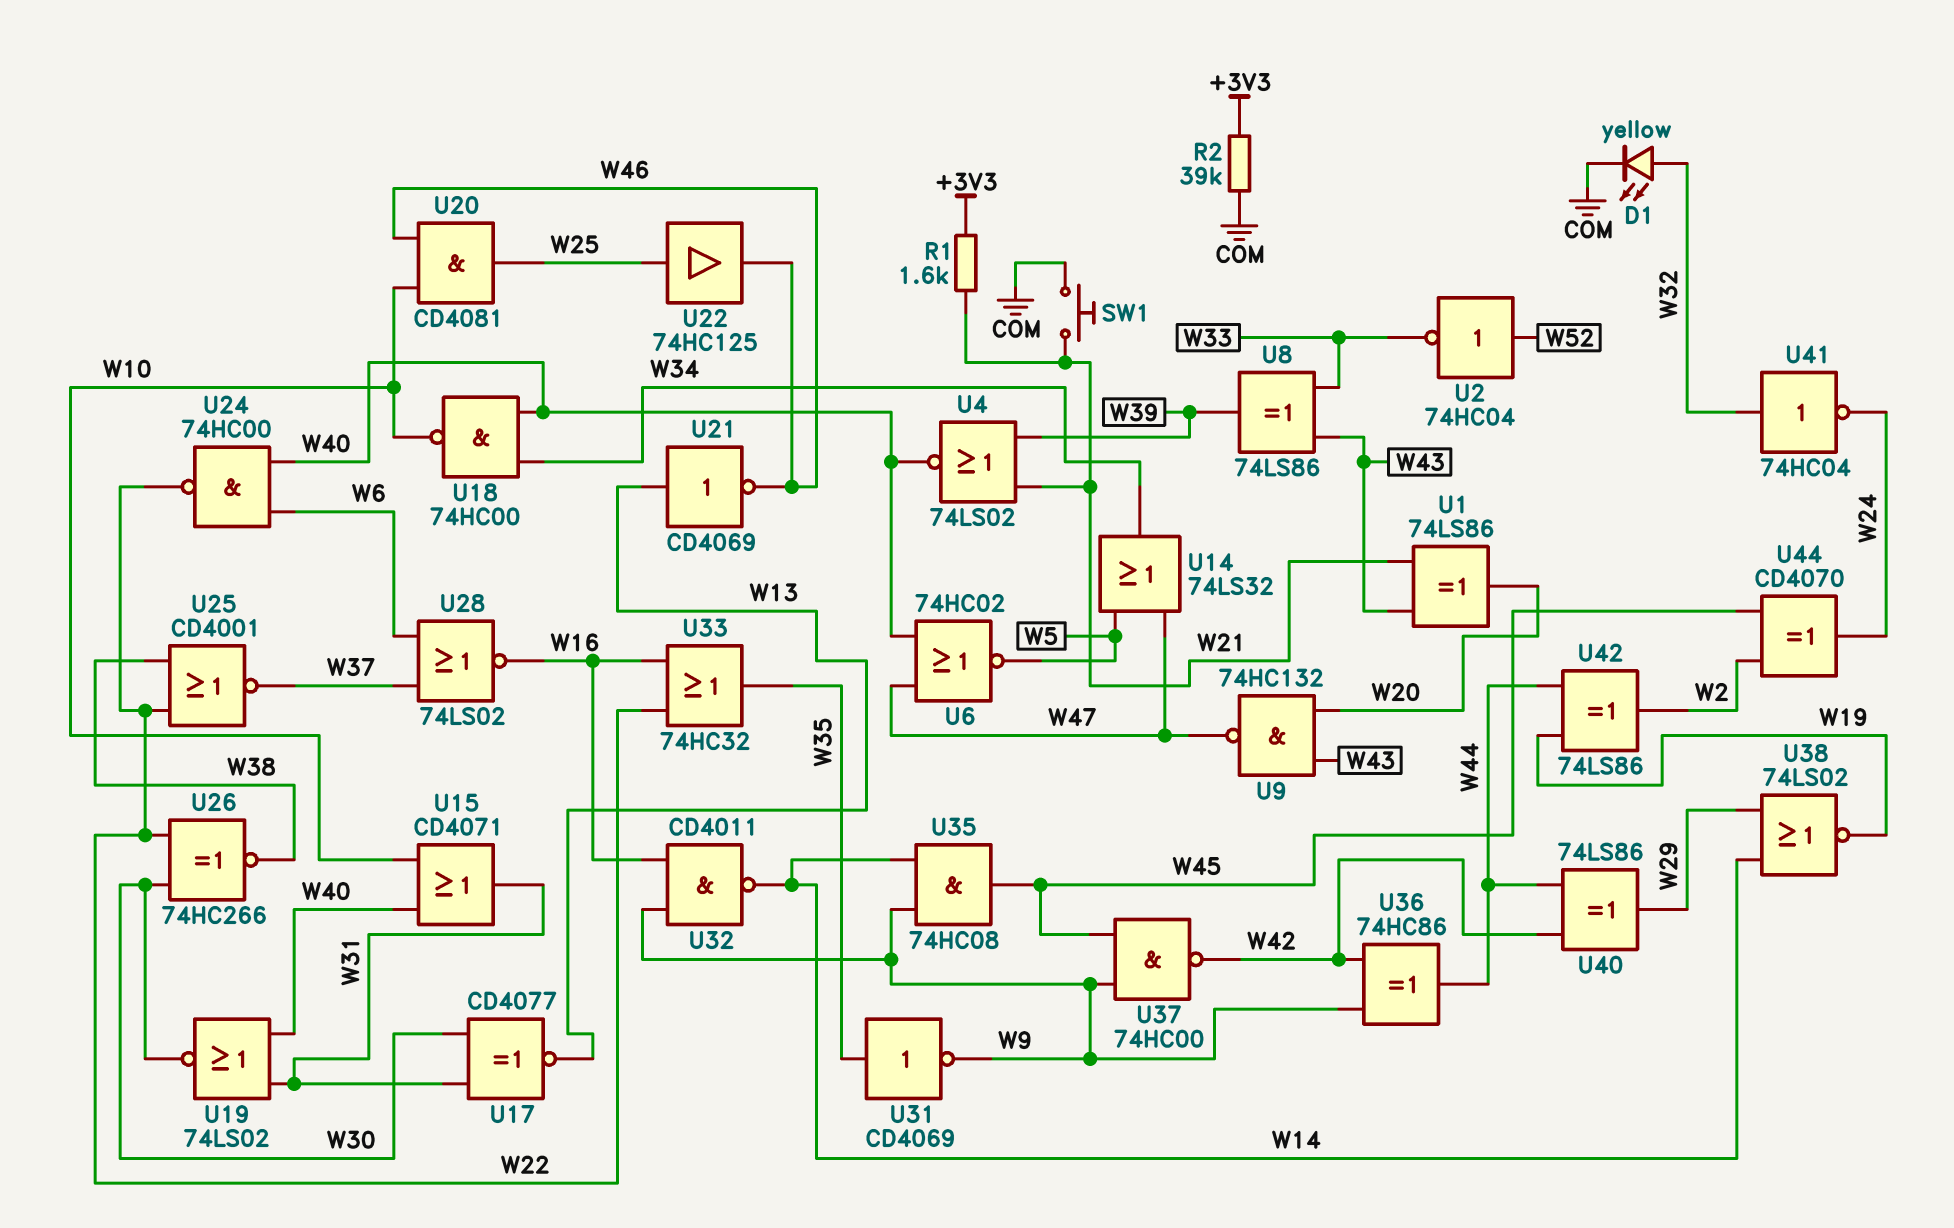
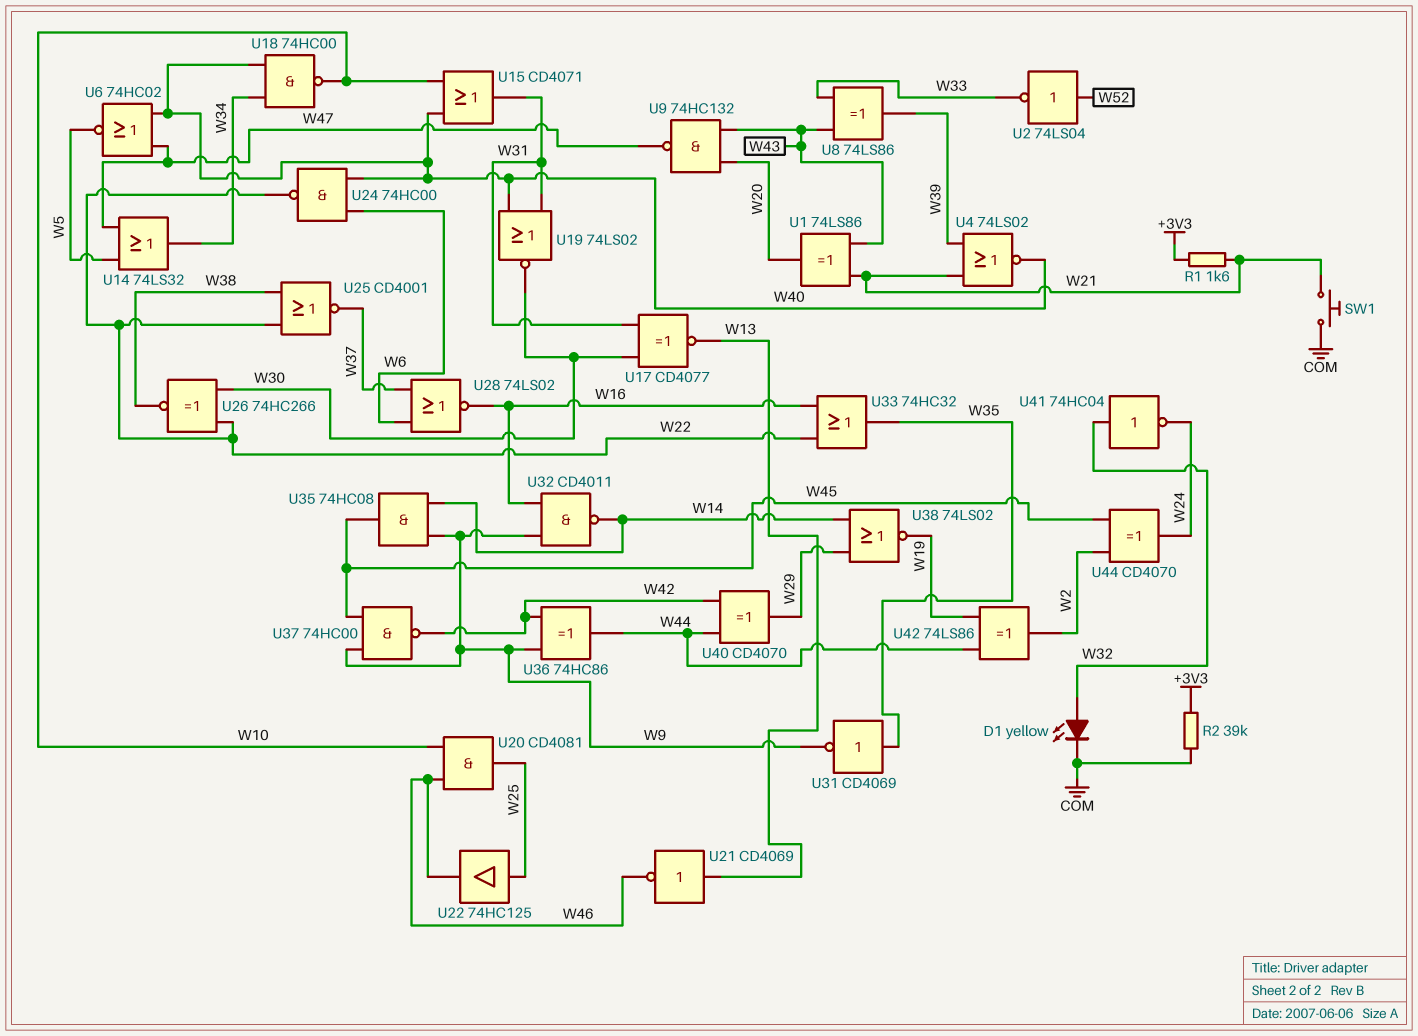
U2: NOT 74HC04 (in W52, out W33) -> NOT 74LS04 (in W52, out W33)
U40: XOR 74LS86 (in W42, in W44, out W29) -> XOR CD4070 (in W42, in W44, out W29)

